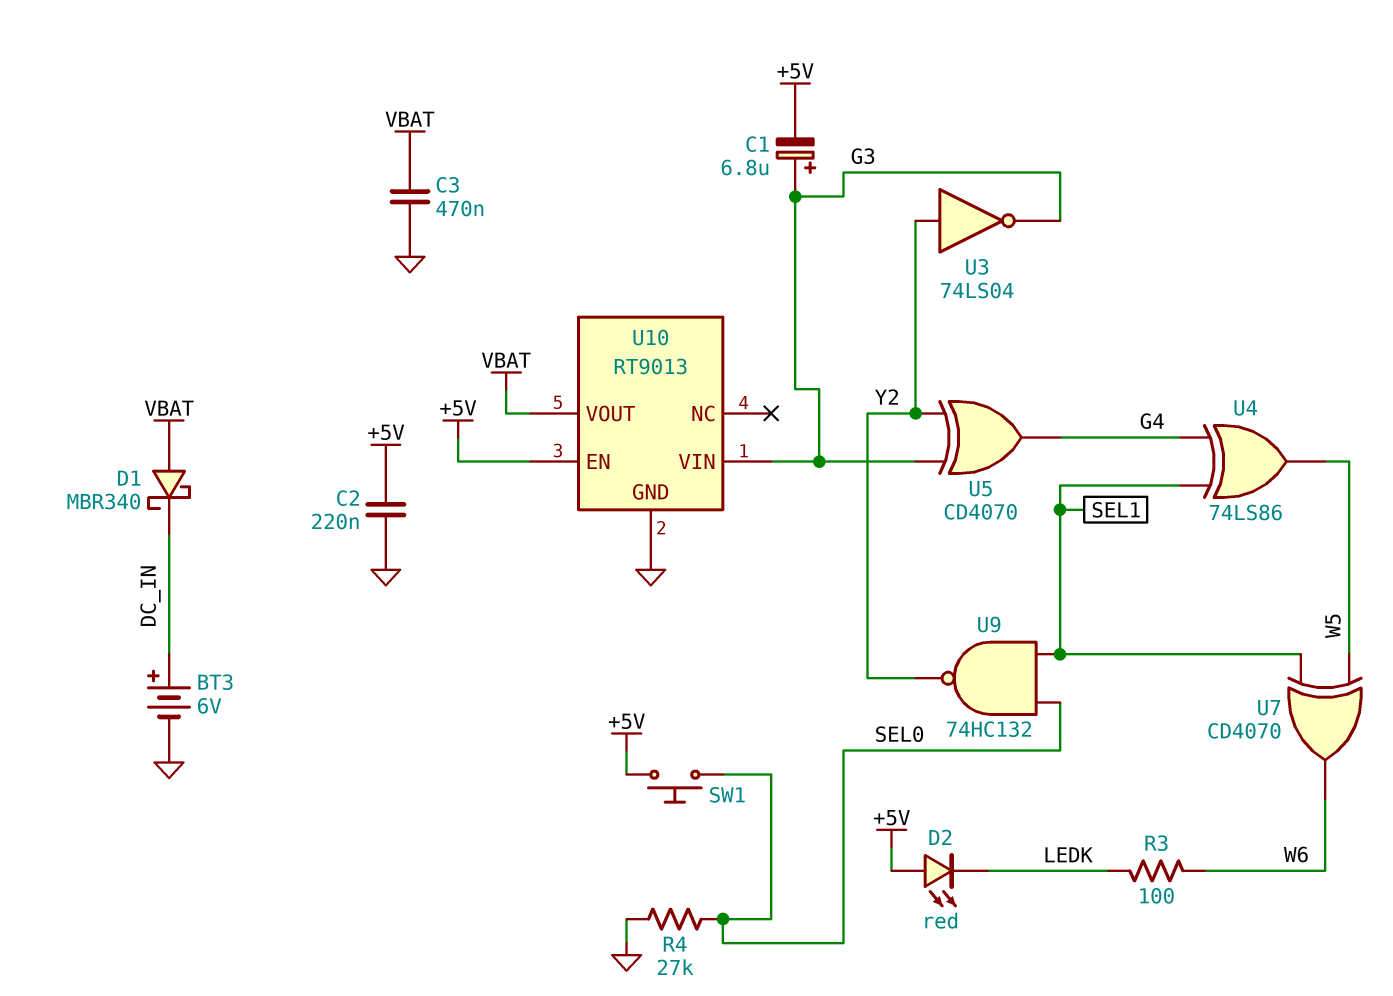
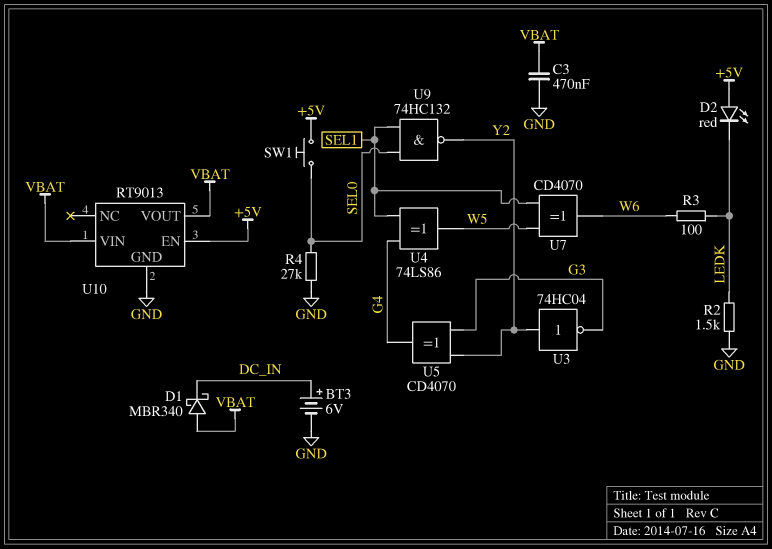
C1: 6.8uF (plus G3, minus +5V) -> none
C2: 220nF (+5V, GND) -> none
R2: none -> 1.5k (GND, LEDK)
U3: NOT 74LS04 (in Y2, out G3) -> NOT 74HC04 (in Y2, out G3)
U10 pin VIN: G3 -> VBAT

